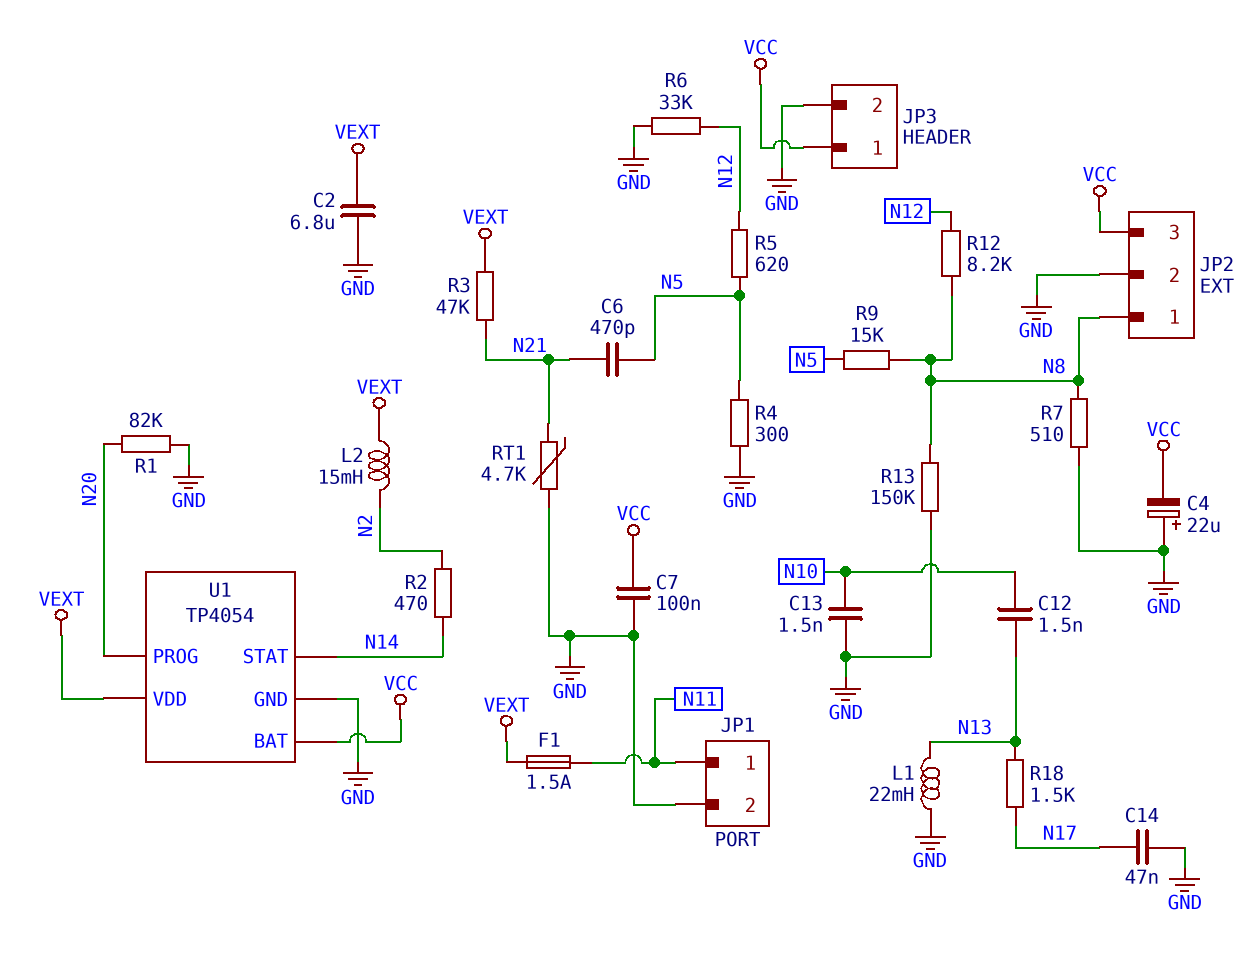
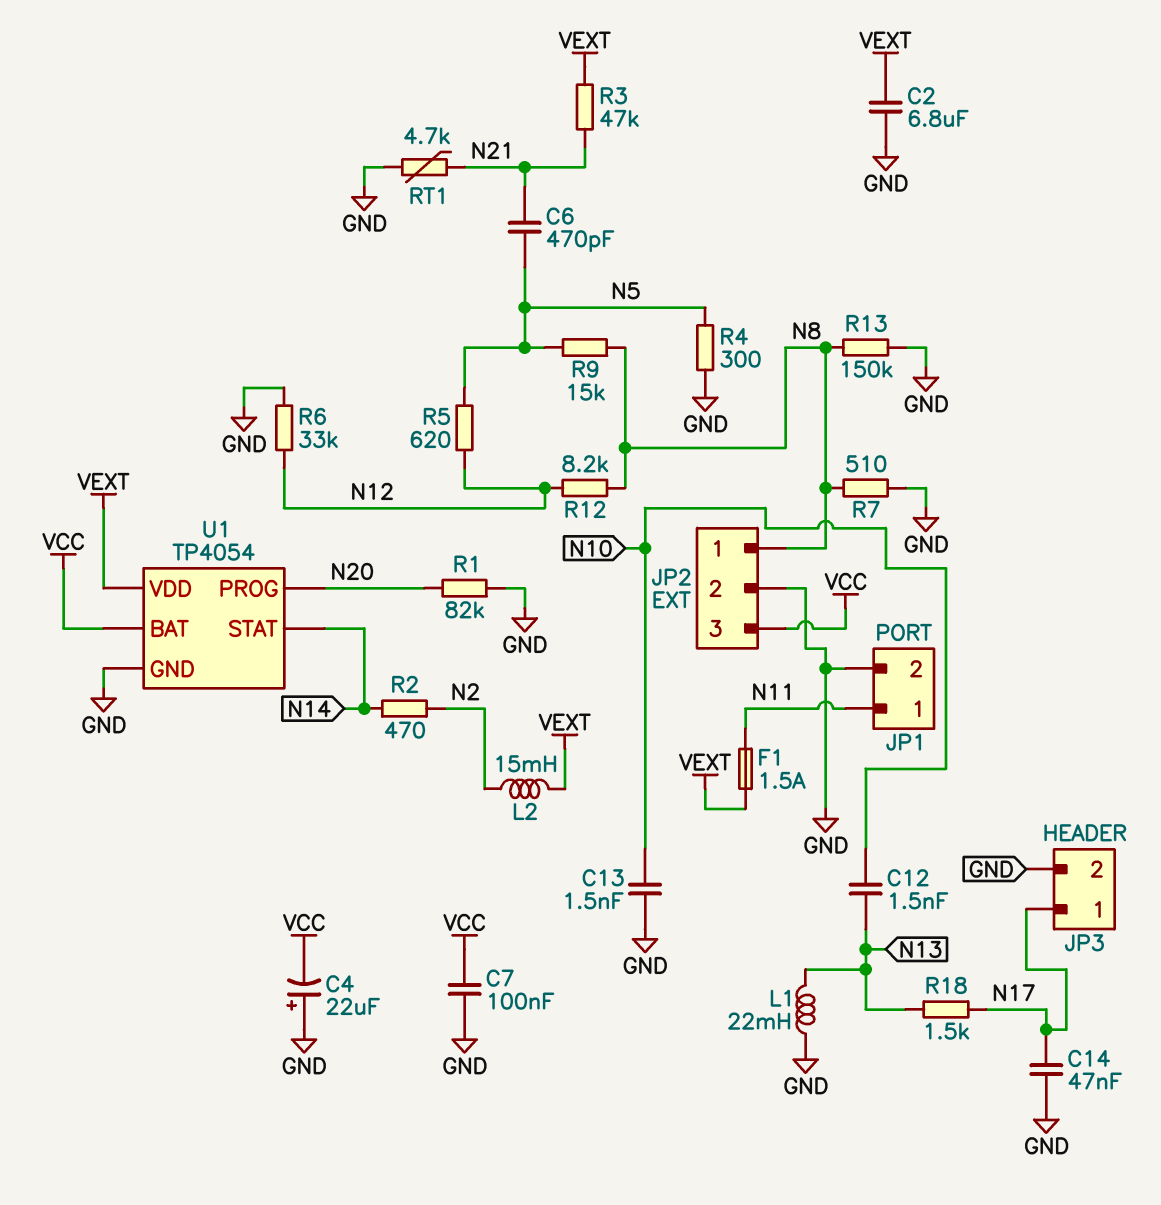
JP3 pin 1: VCC -> N17

